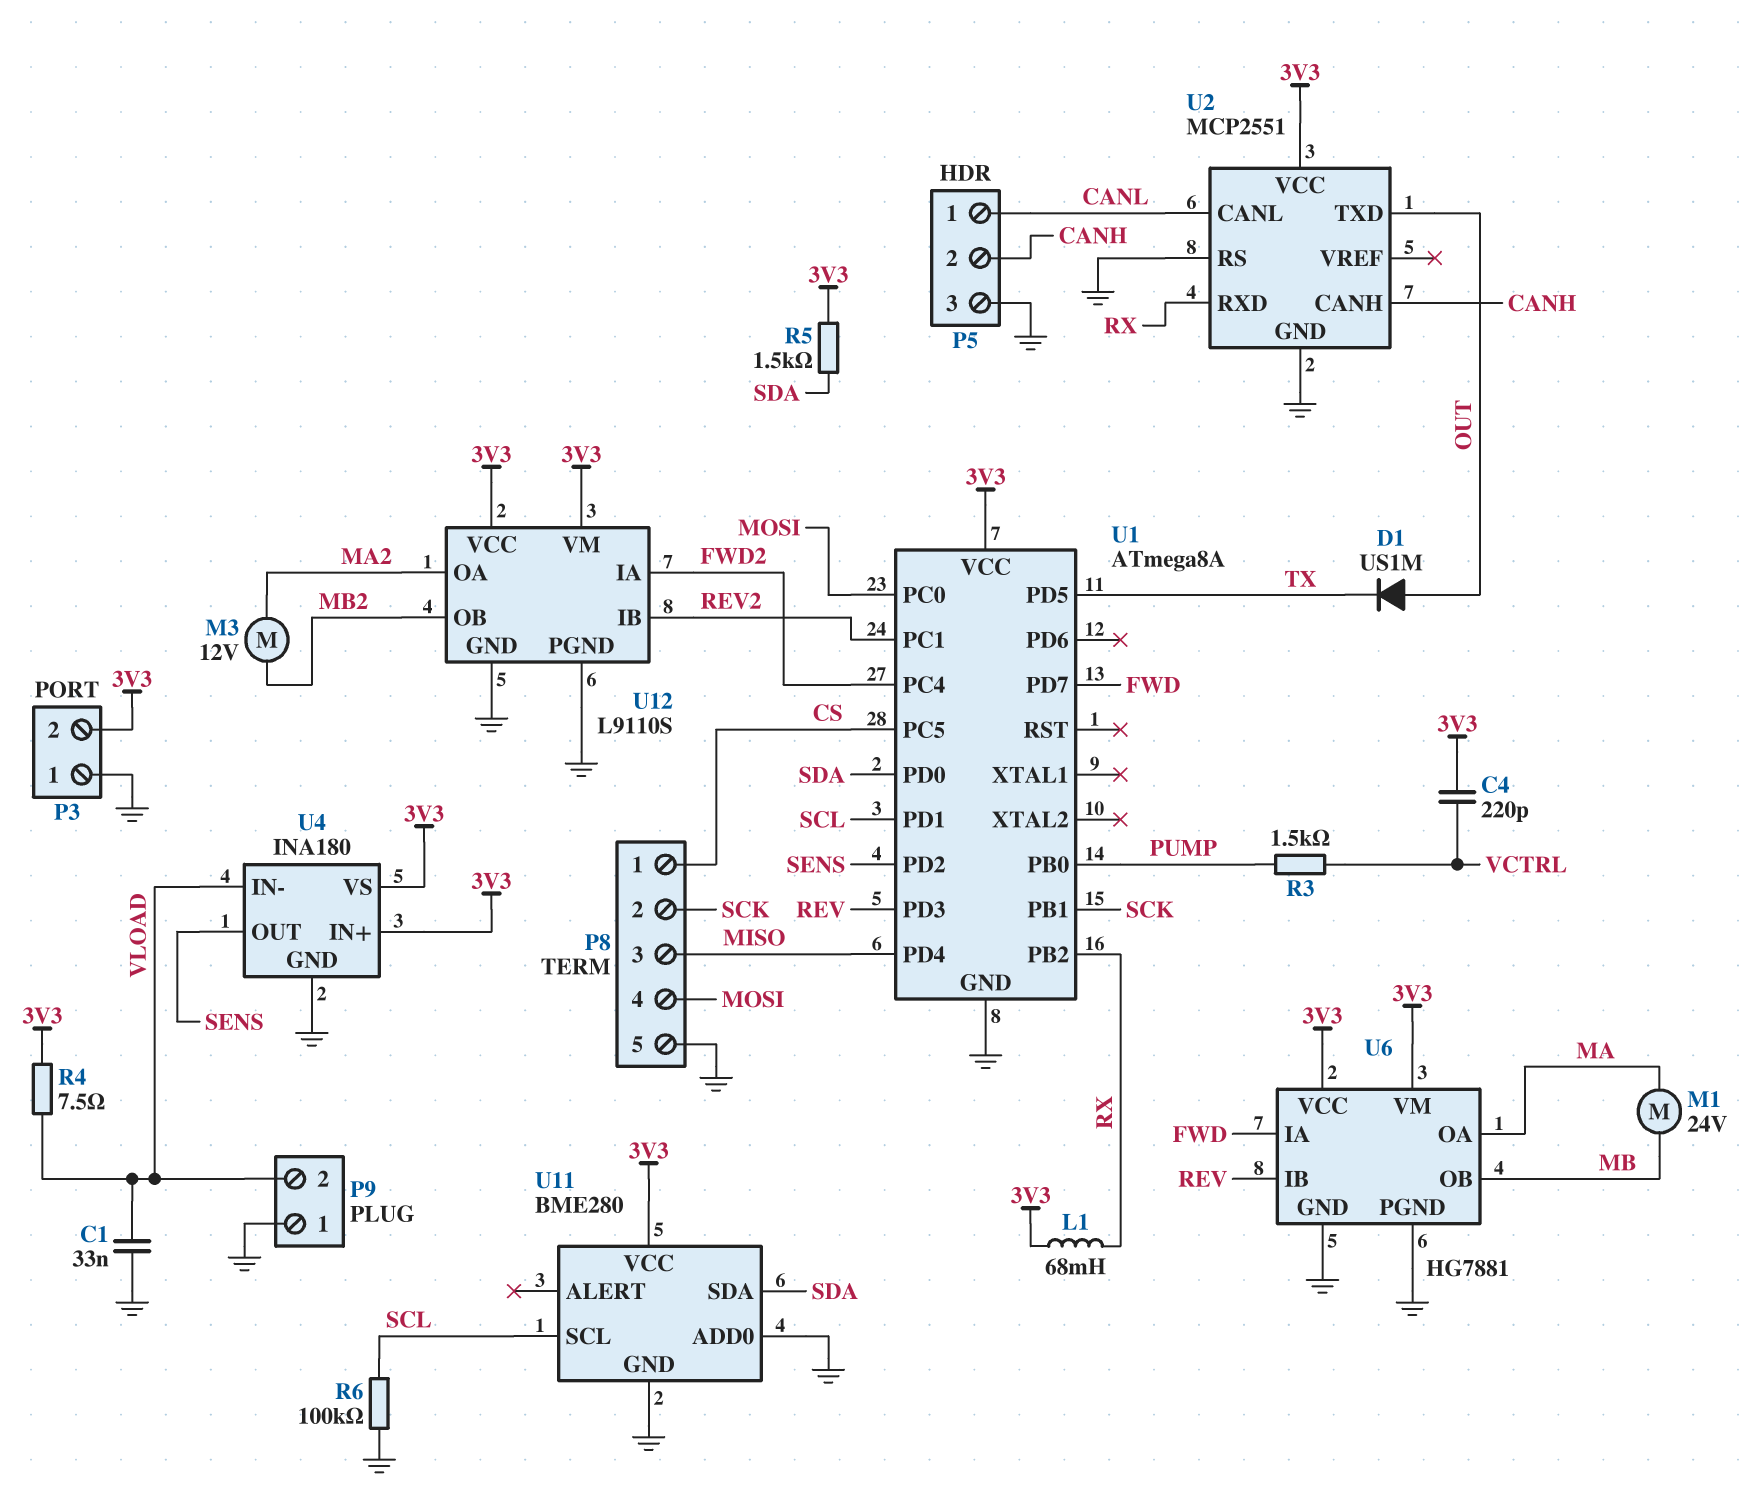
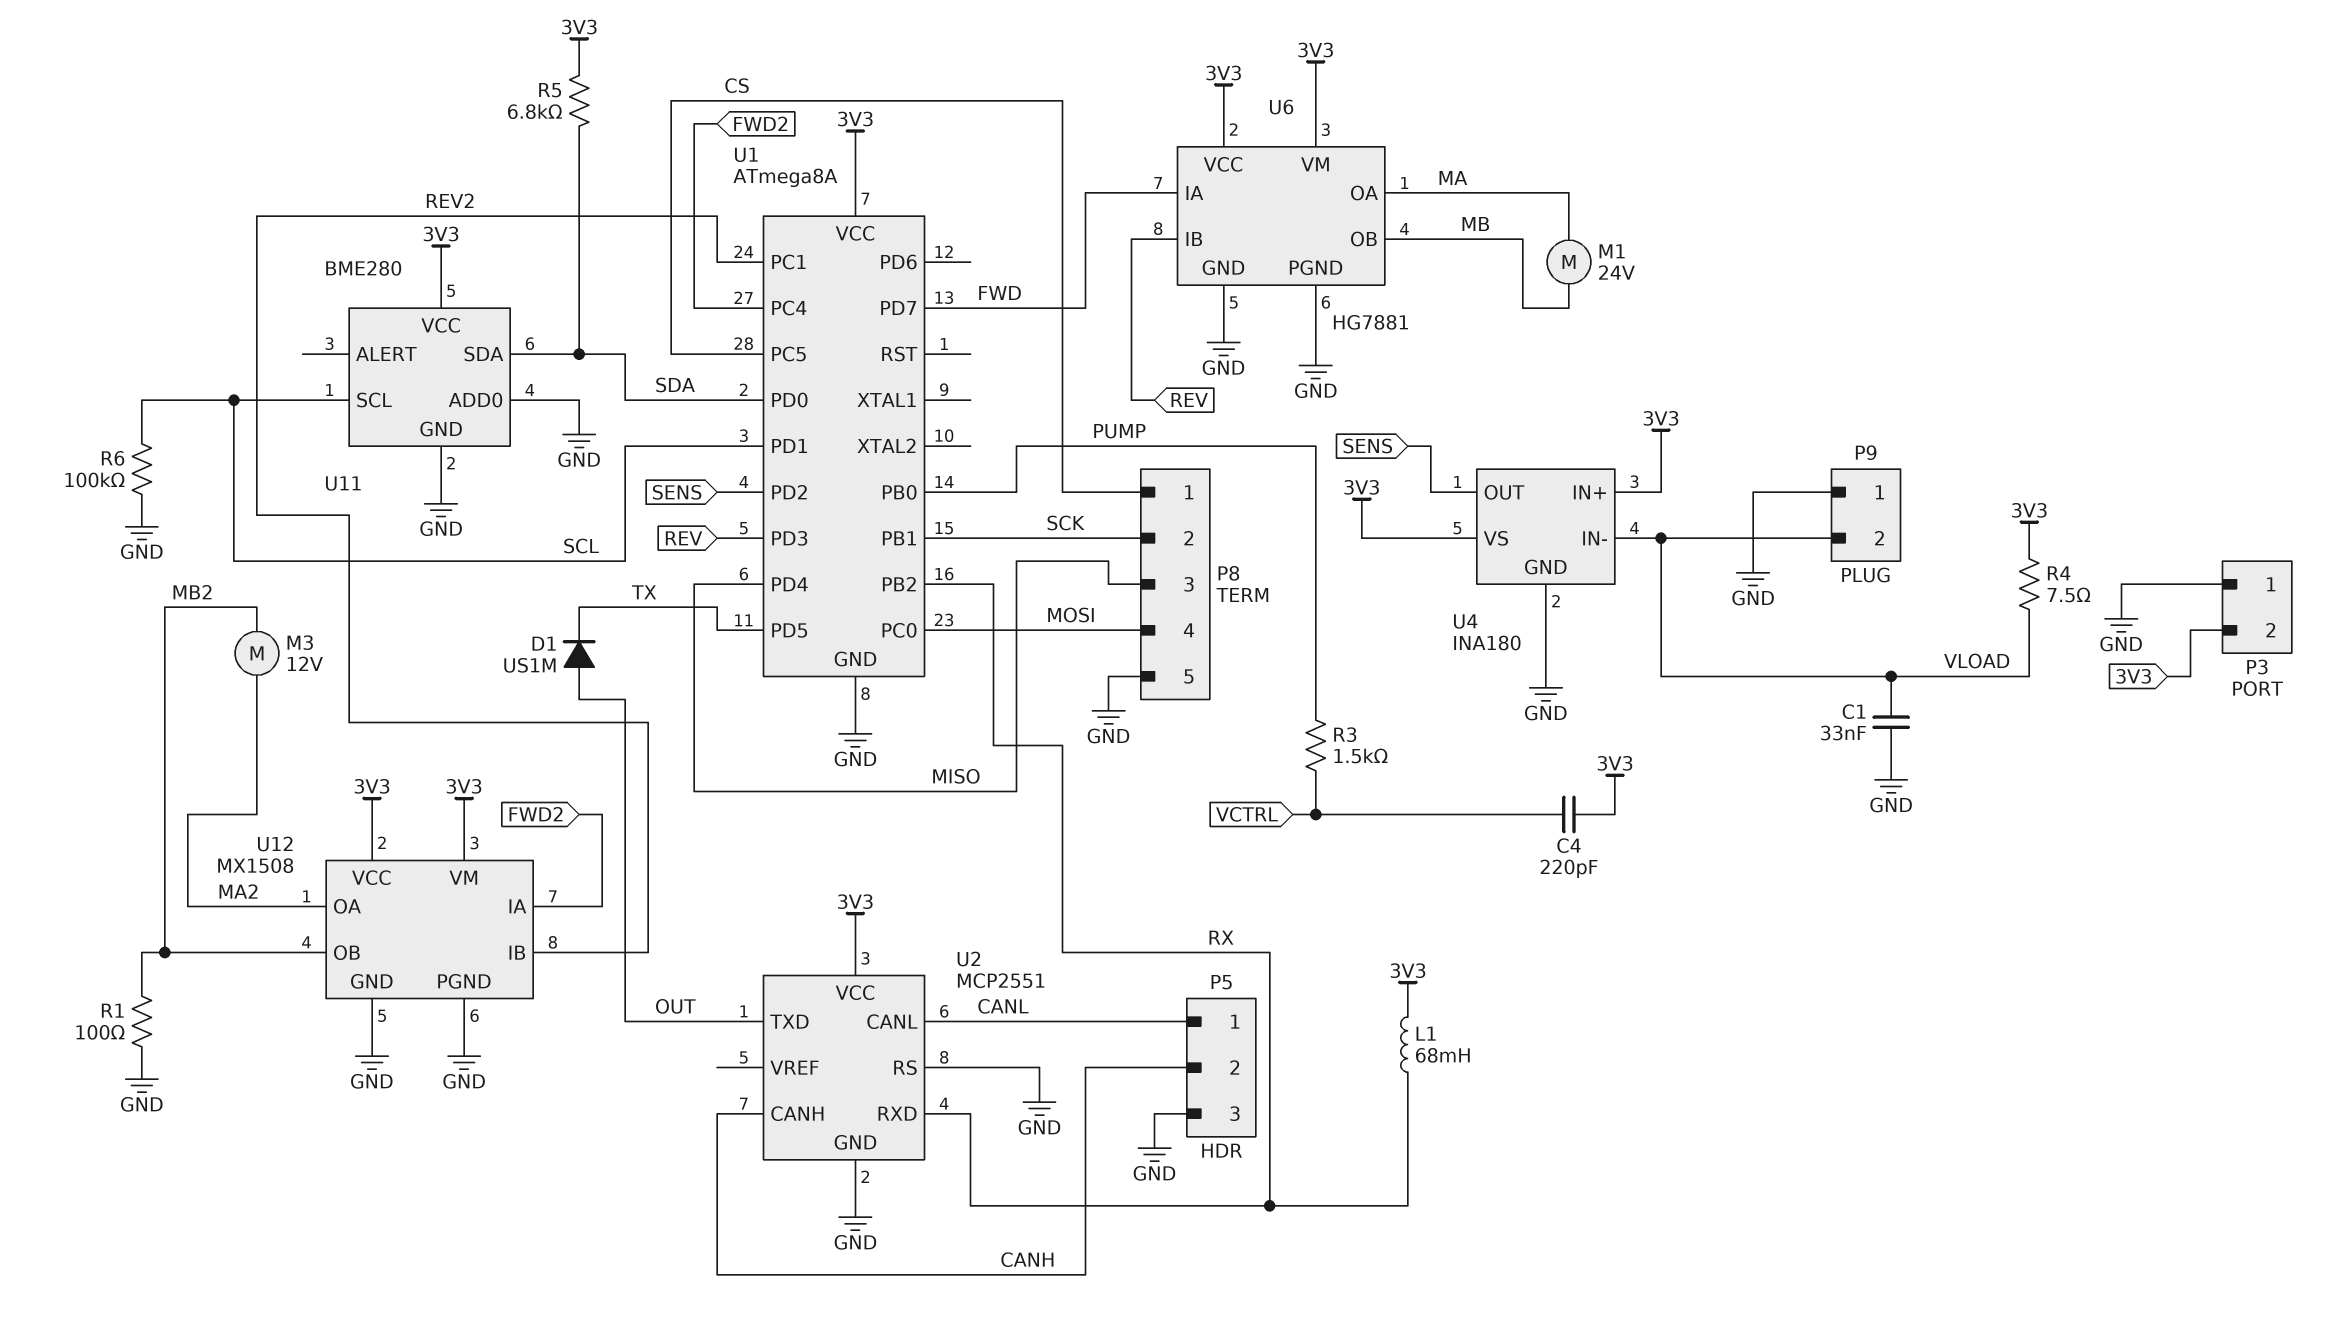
R1: none -> 100 (GND, MB2)
R5: 1.5k (3V3, SDA) -> 6.8k (3V3, SDA)
U12: L9110S -> MX1508

